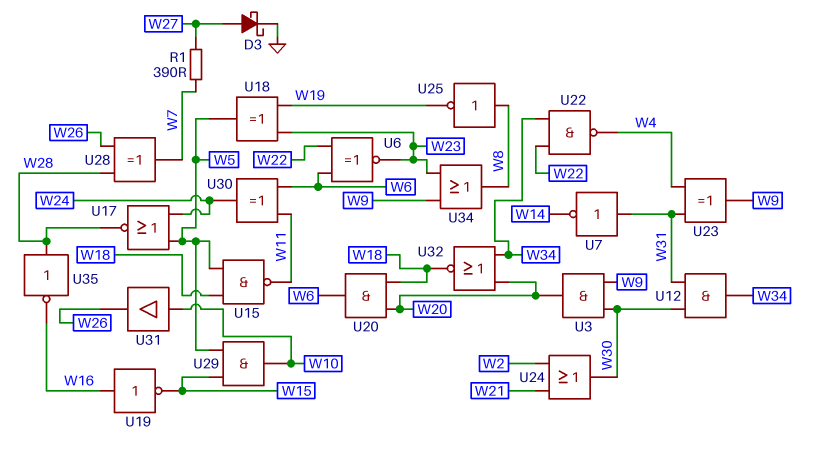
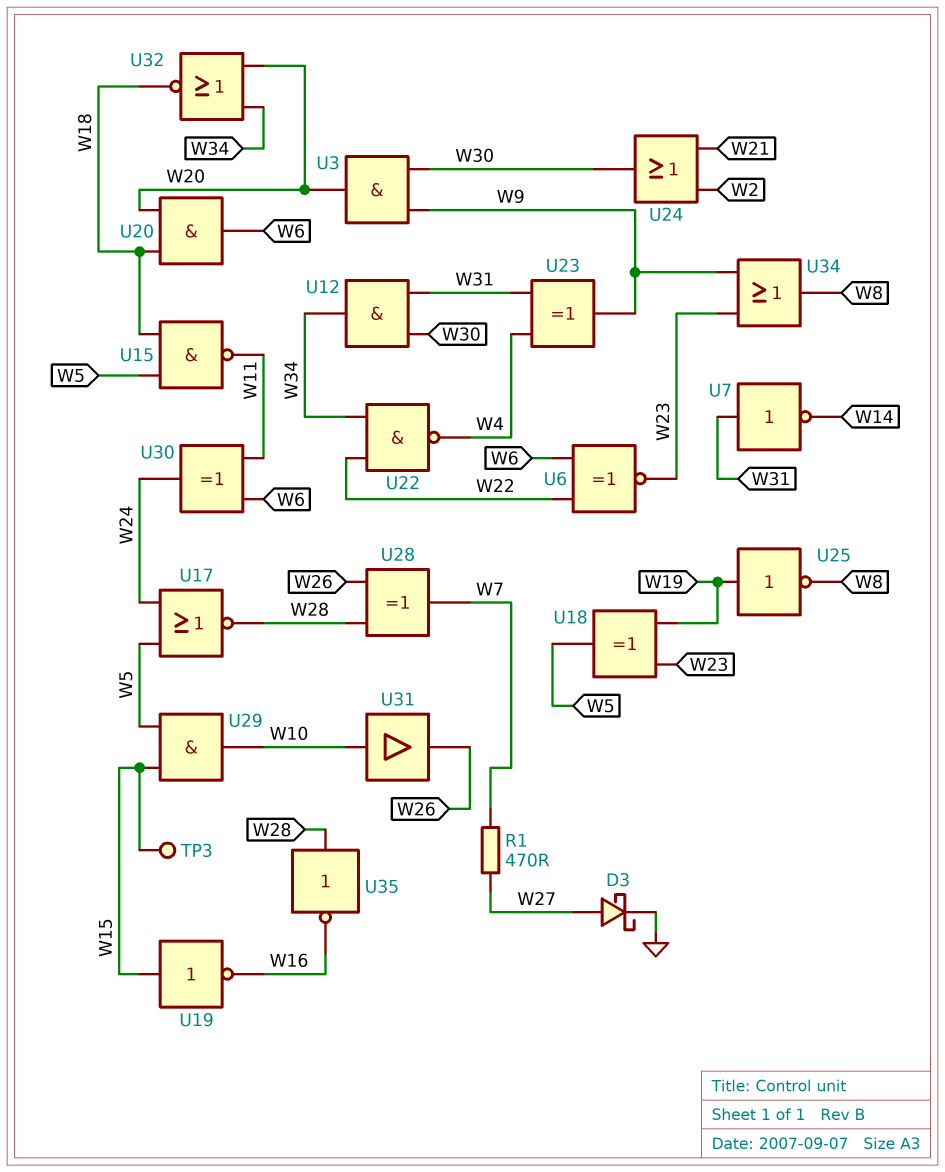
R1: 390 (W7, W27) -> 470 (W7, W27)
TP3: none -> test point (W15)
U19: NOT (in W16, out W15) -> NOT (in W15, out W16)
U25: NOT (in W8, out W19) -> NOT (in W19, out W8)

